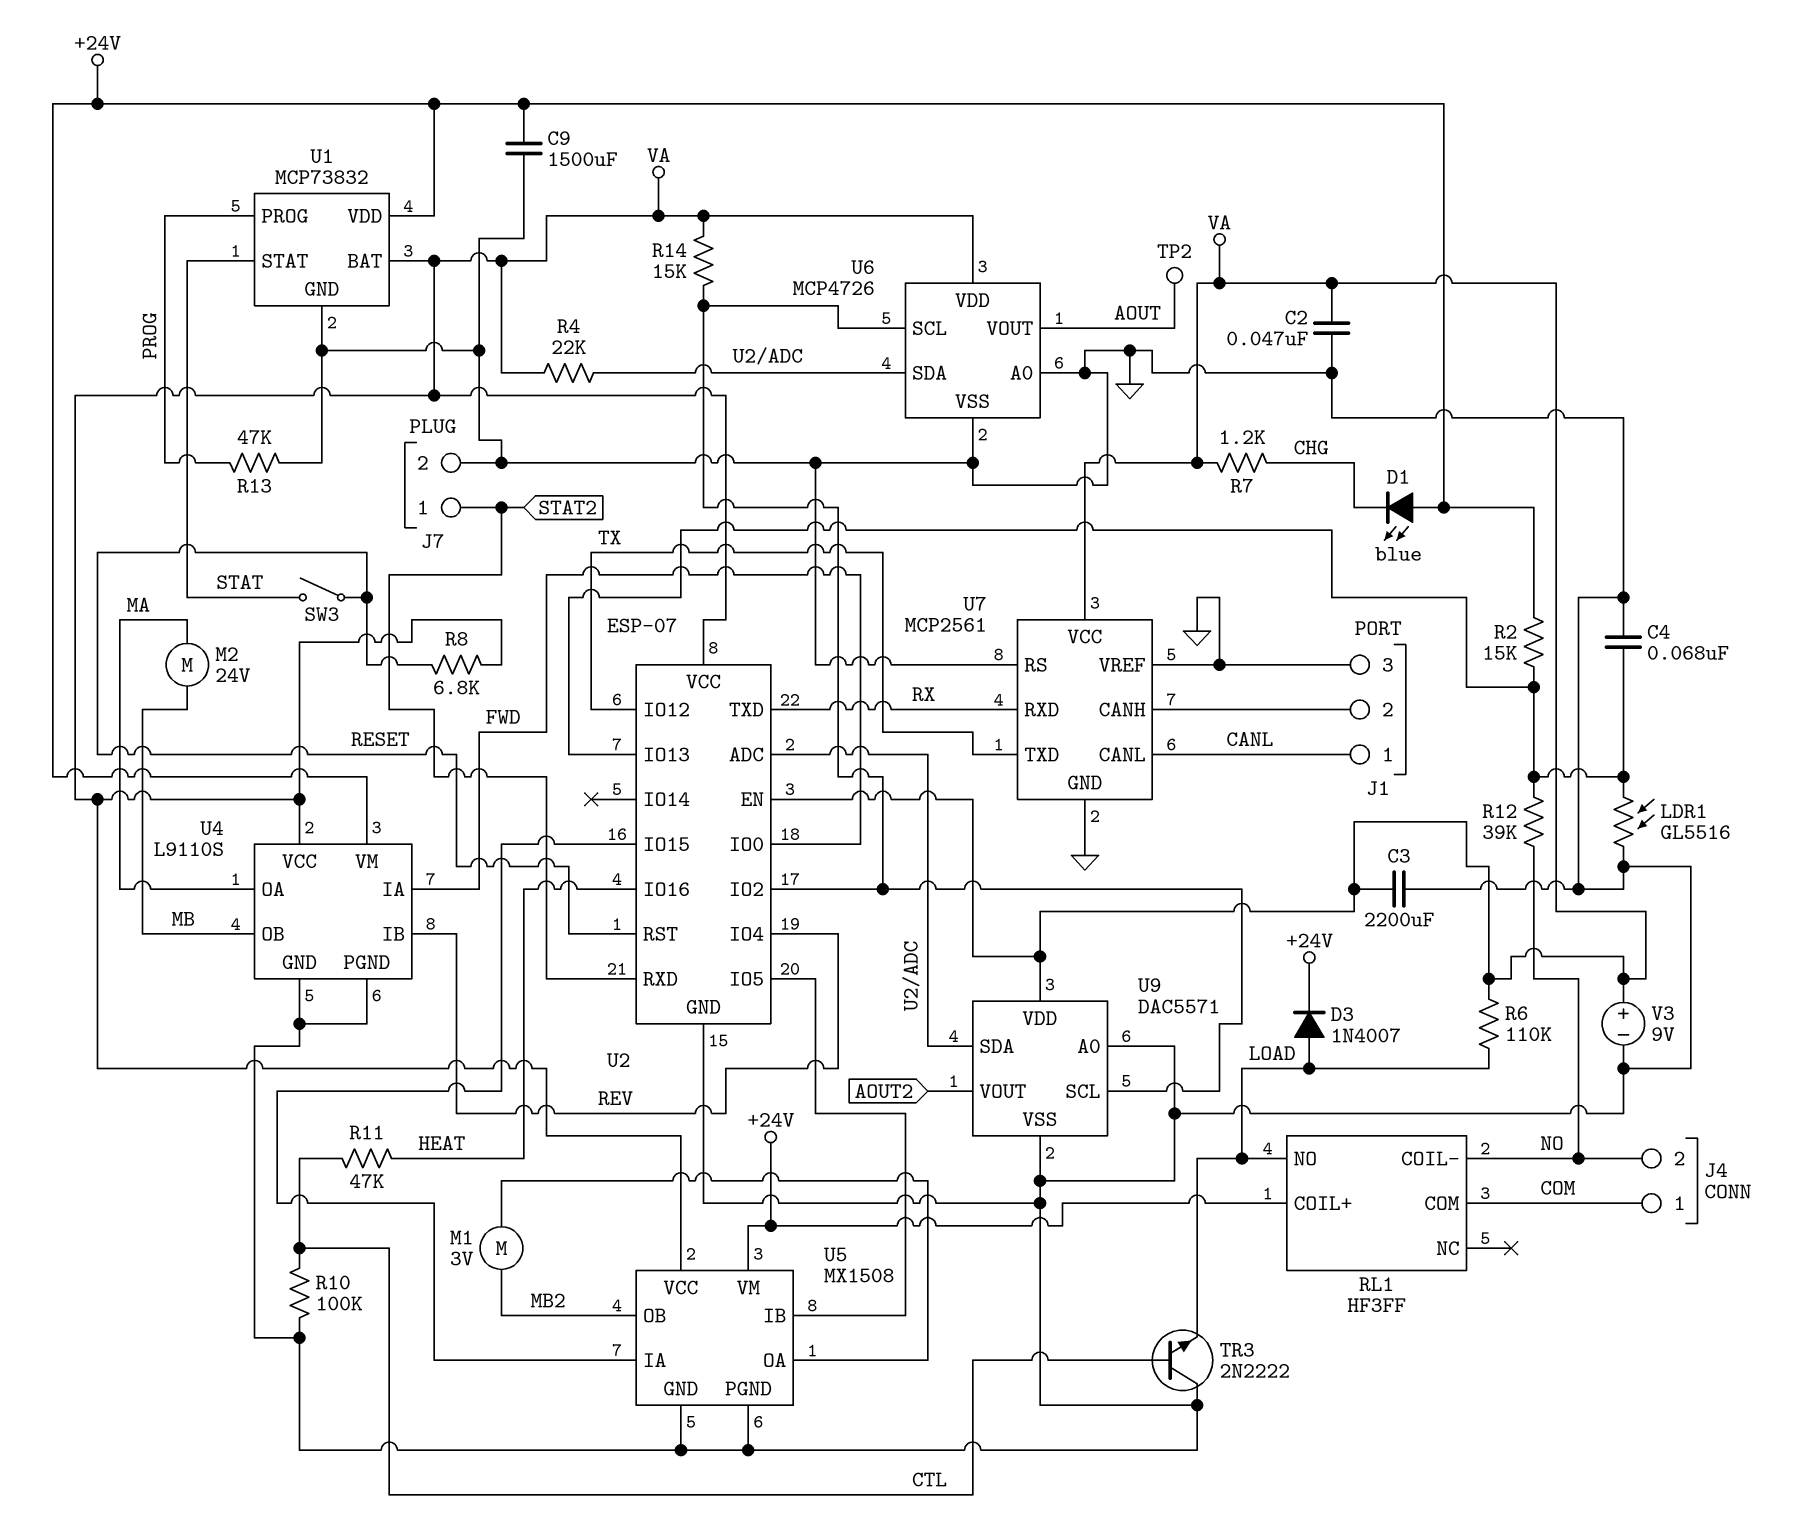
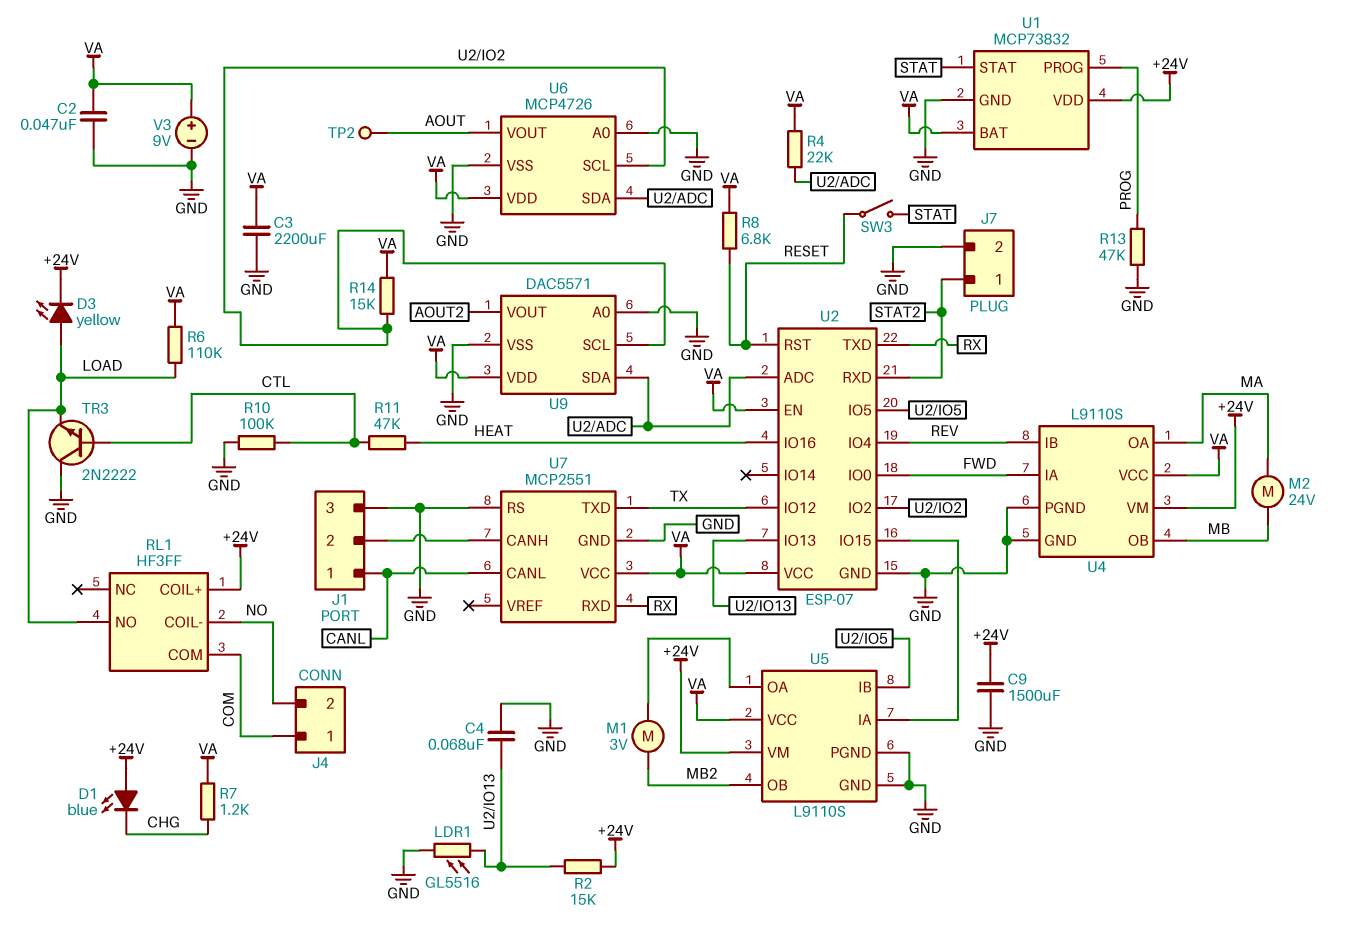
D3: diode 1N4007 (A LOAD, K +24V) -> LED yellow (A LOAD, K +24V)
R12: 39k (NO, U2/IO13) -> none
U5: MX1508 -> L9110S
U7: MCP2561 -> MCP2551
U7 pin VREF: GND -> none

